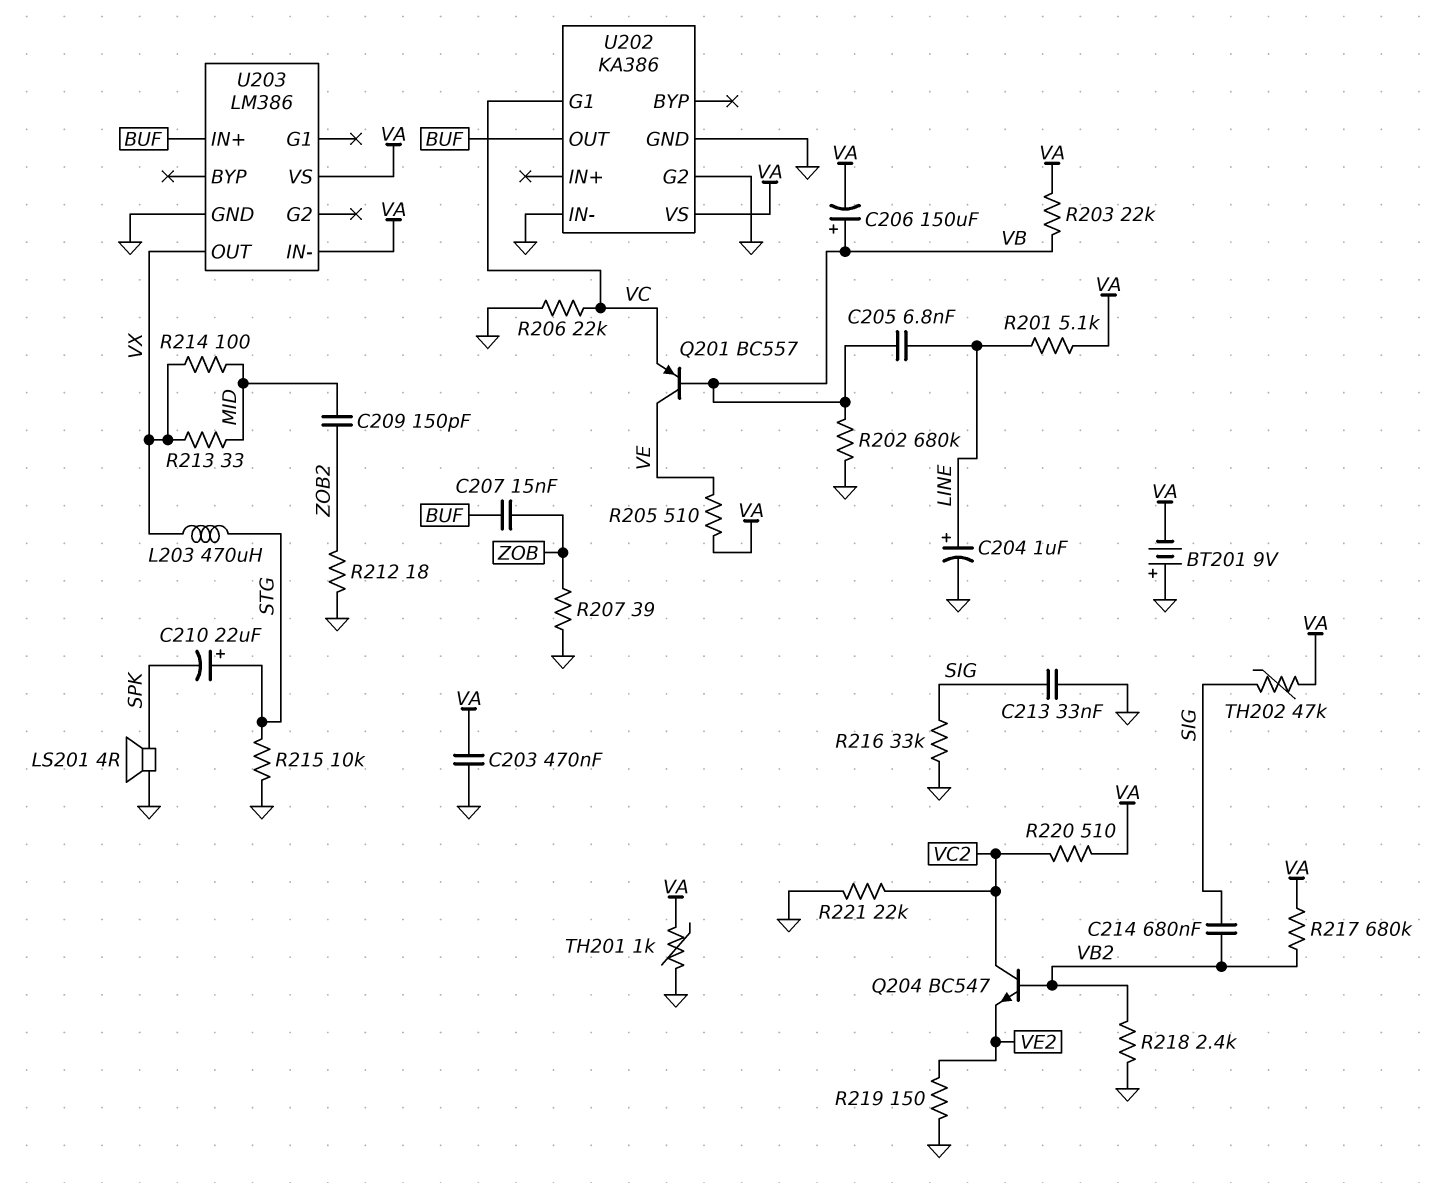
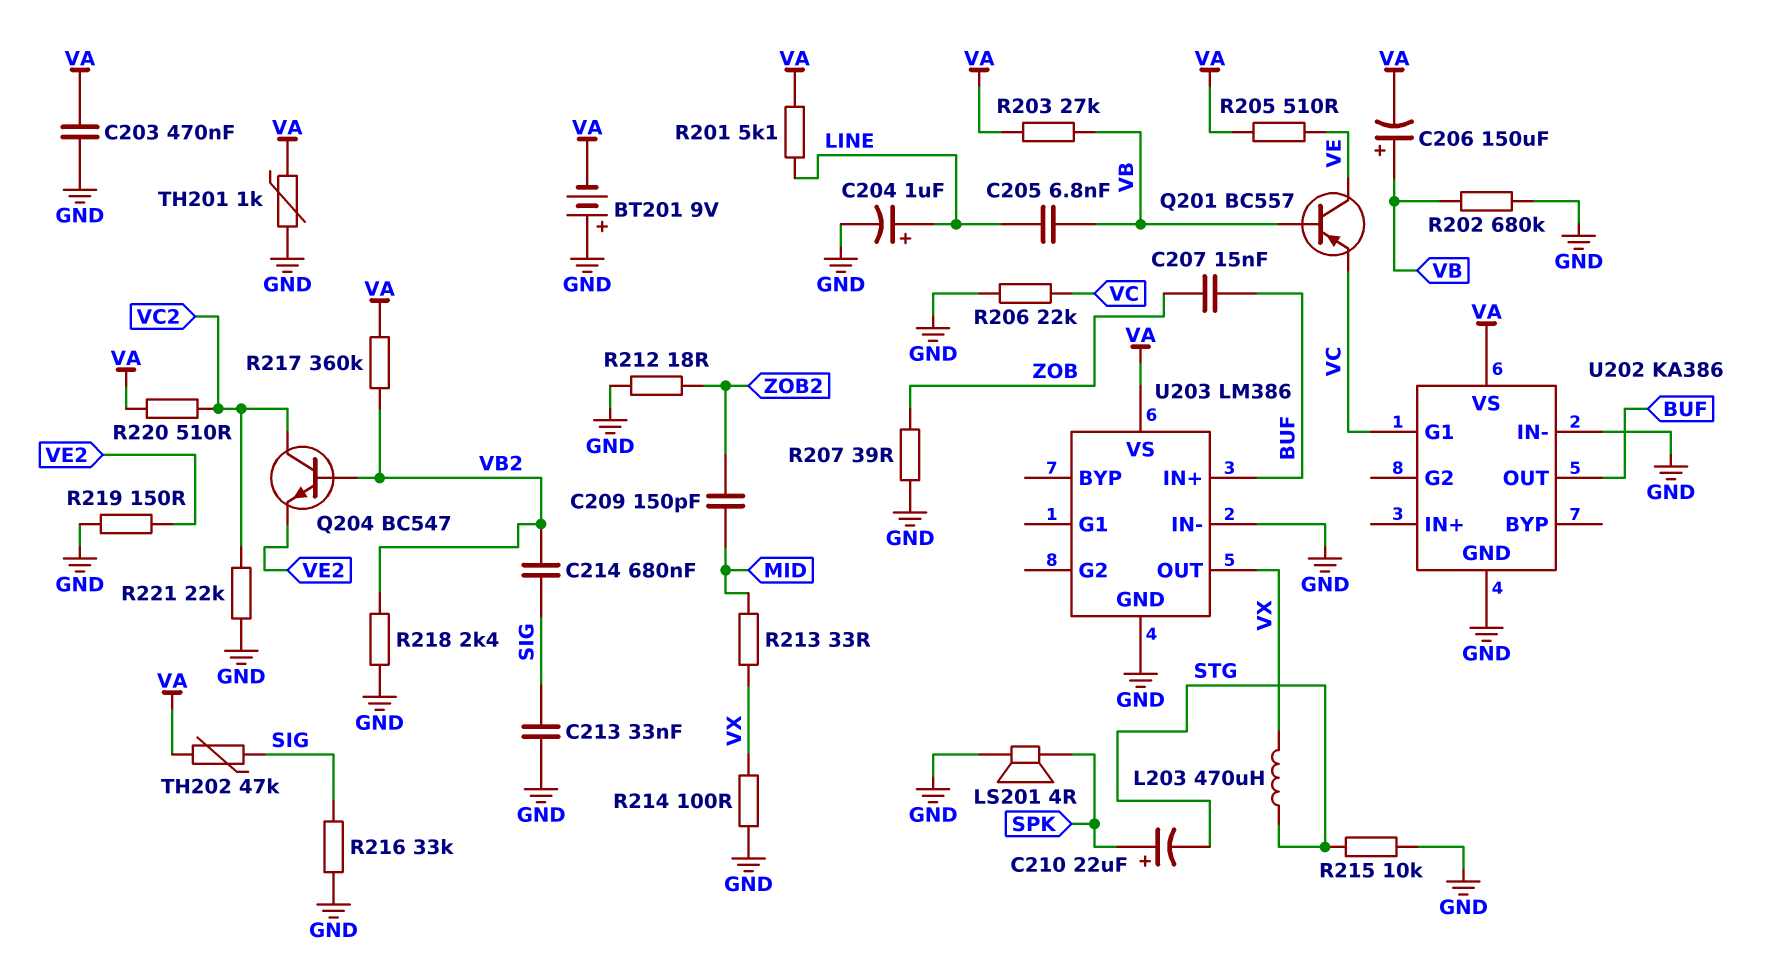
C210: 22uF (plus STG, minus SPK) -> 22uF (plus SPK, minus STG)
R203: 22k (VA, VB) -> 27k (VA, VB)
R214: 100 (MID, VX) -> 100 (GND, VX)
R217: 680k (VA, VB2) -> 360k (VA, VB2)
U202 pin G2: GND -> none
U203 pin IN-: VA -> GND

